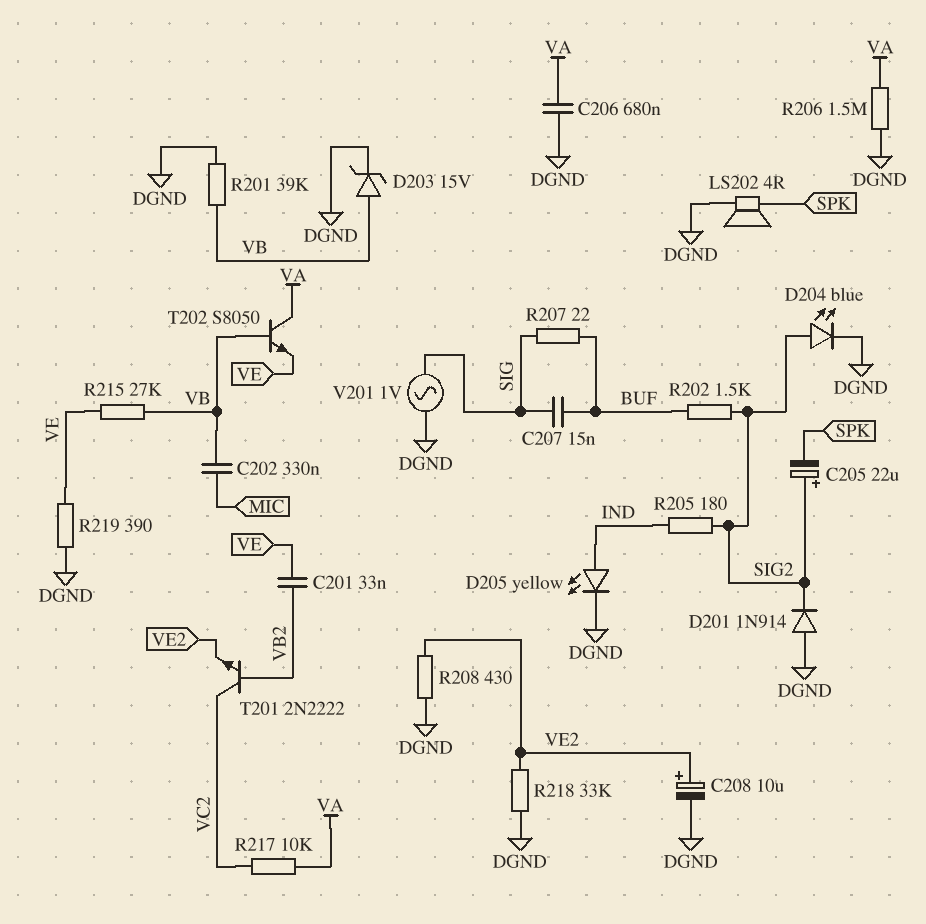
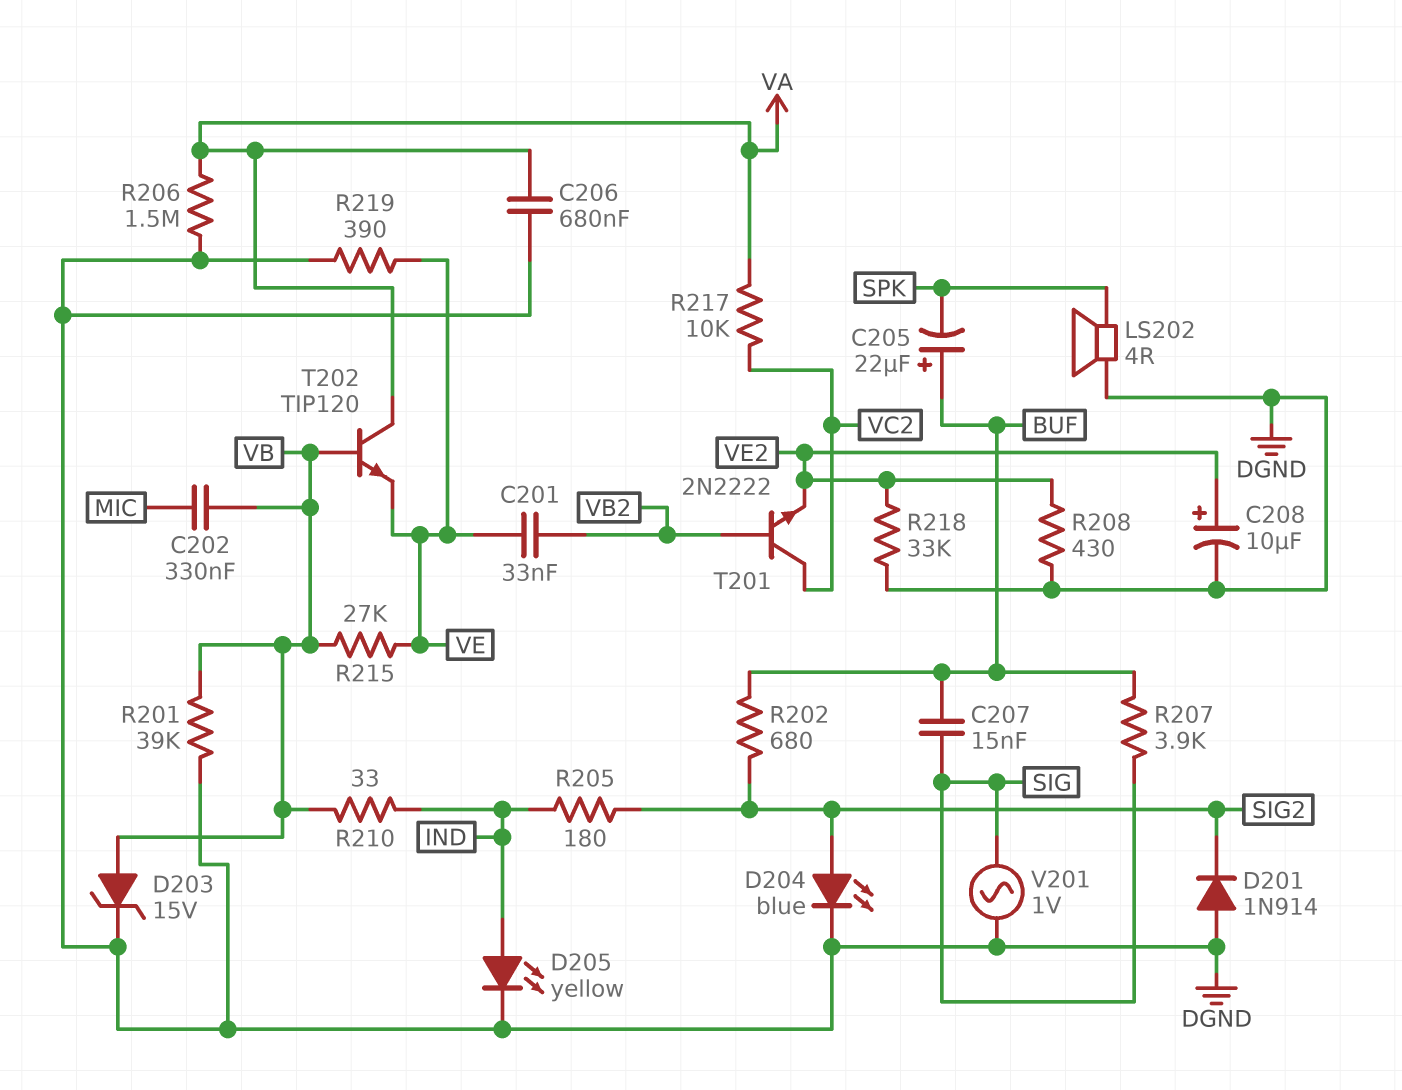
C205: 22uF (plus SIG2, minus SPK) -> 22uF (plus BUF, minus SPK)
R202: 1.5k (BUF, SIG2) -> 680 (BUF, SIG2)
R207: 22 (BUF, SIG) -> 3.9k (BUF, SIG)
R210: none -> 33 (IND, VB)
T202: NPN S8050 (B VB, C VA, E VE) -> NPN TIP120 (B VB, C VA, E VE)

